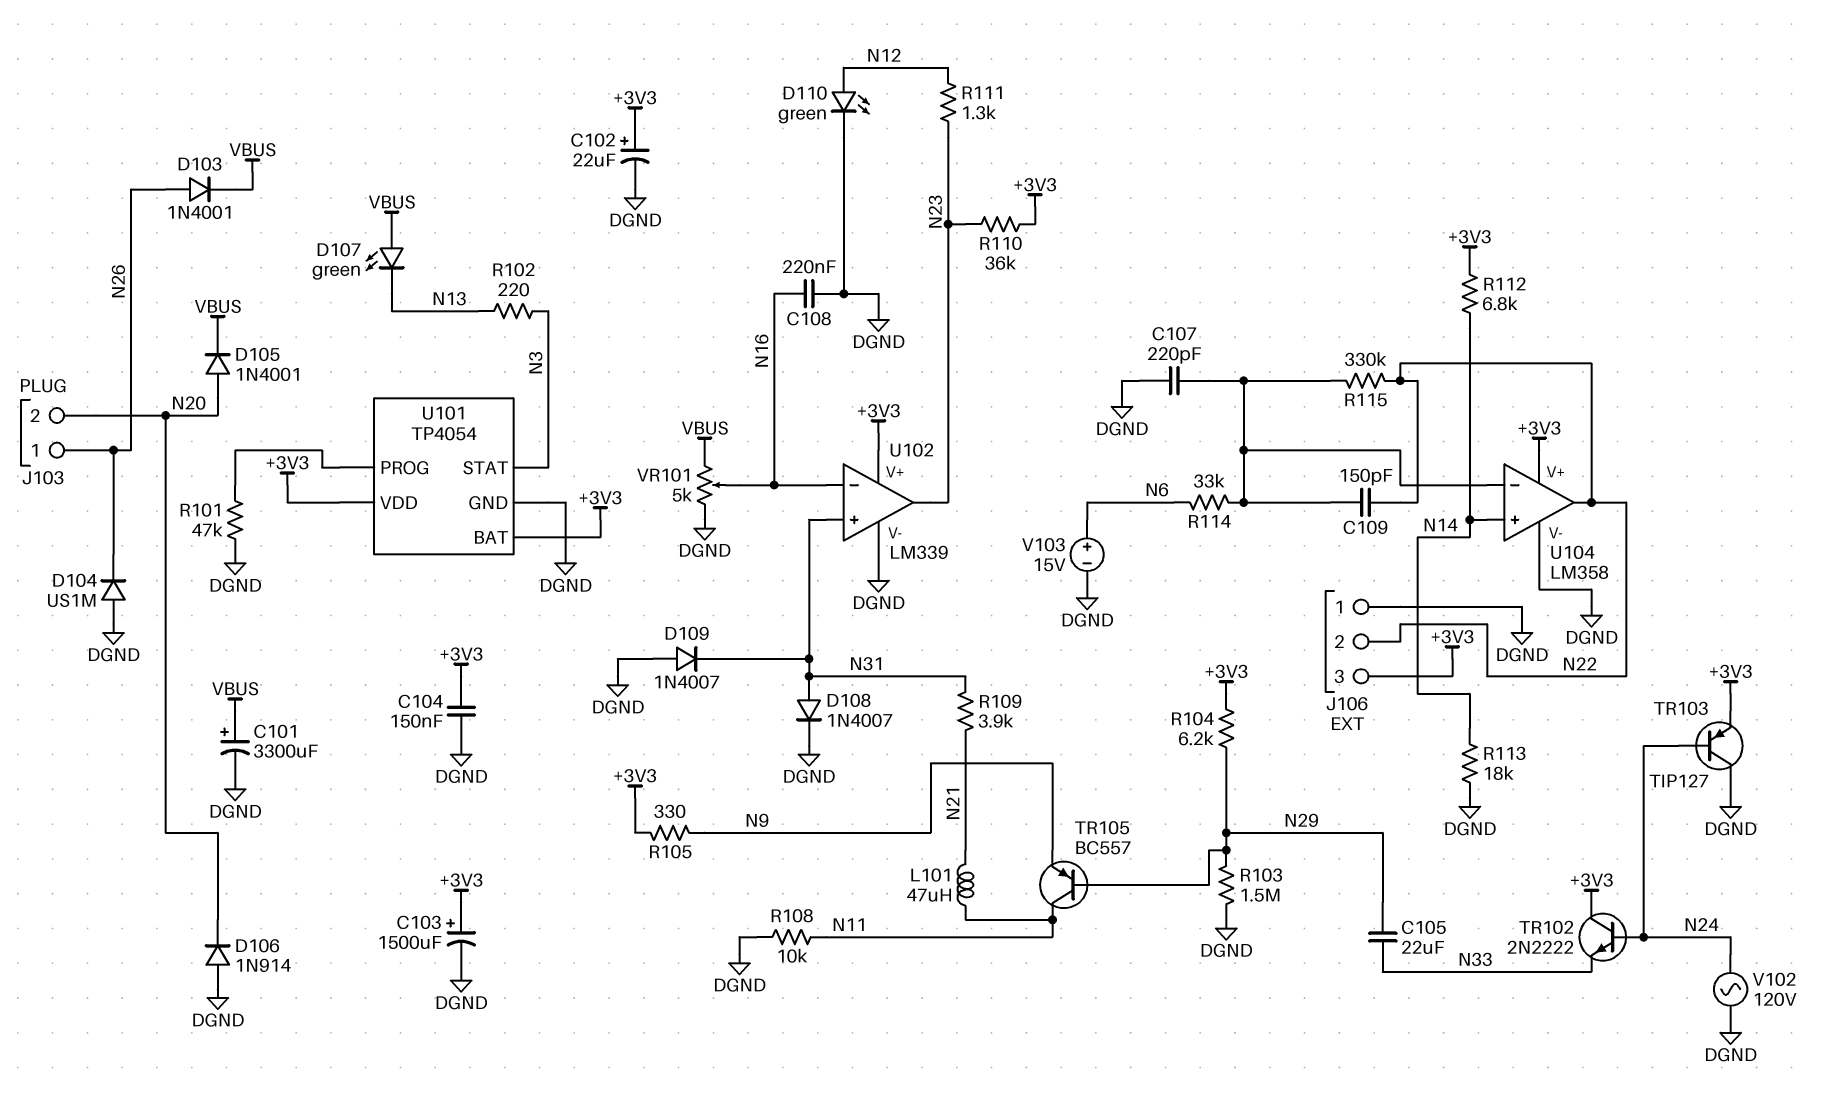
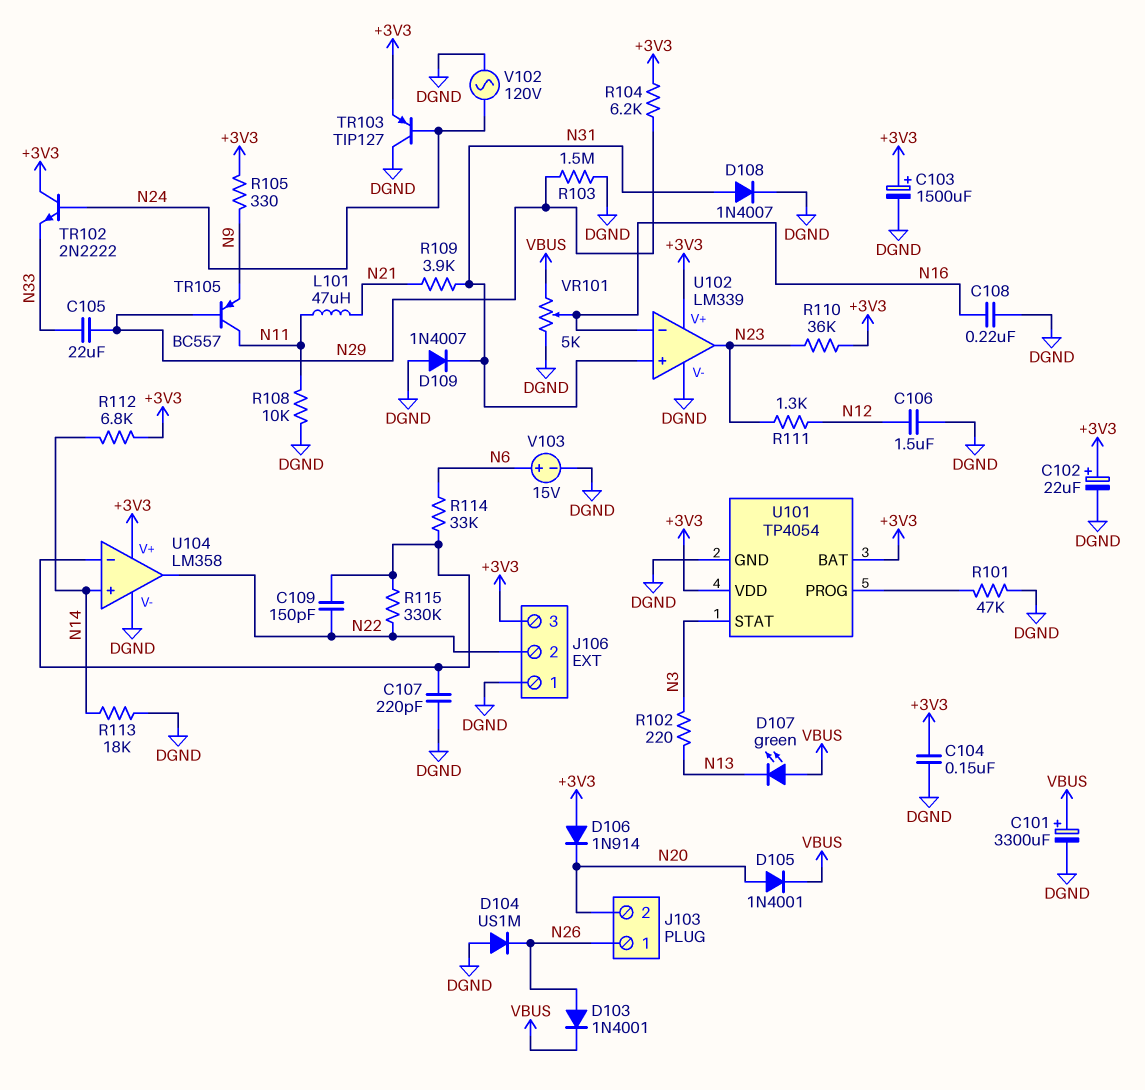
C106: none -> 1.5uF (DGND, N12)
D106: diode 1N914 (A DGND, K N20) -> diode 1N914 (A +3V3, K N20)
D110: LED green (A N12, K DGND) -> none

